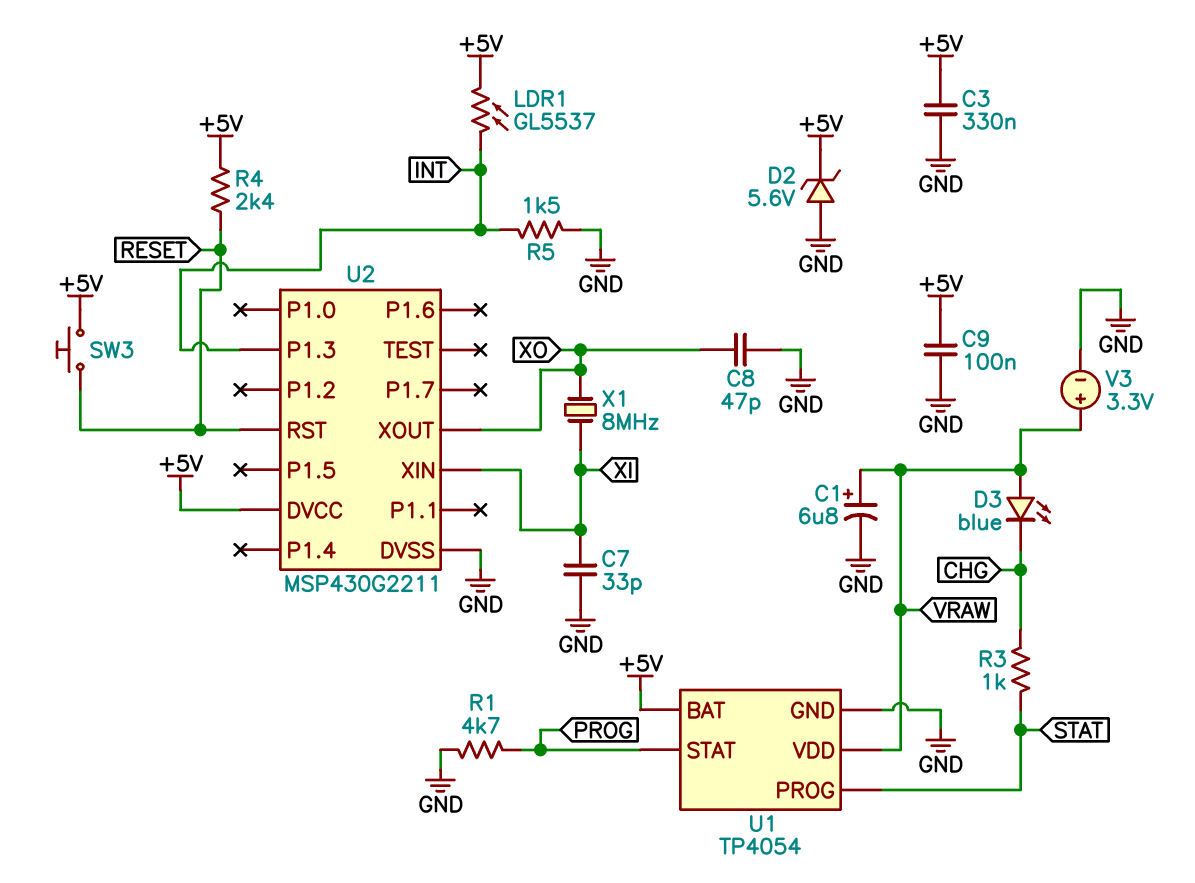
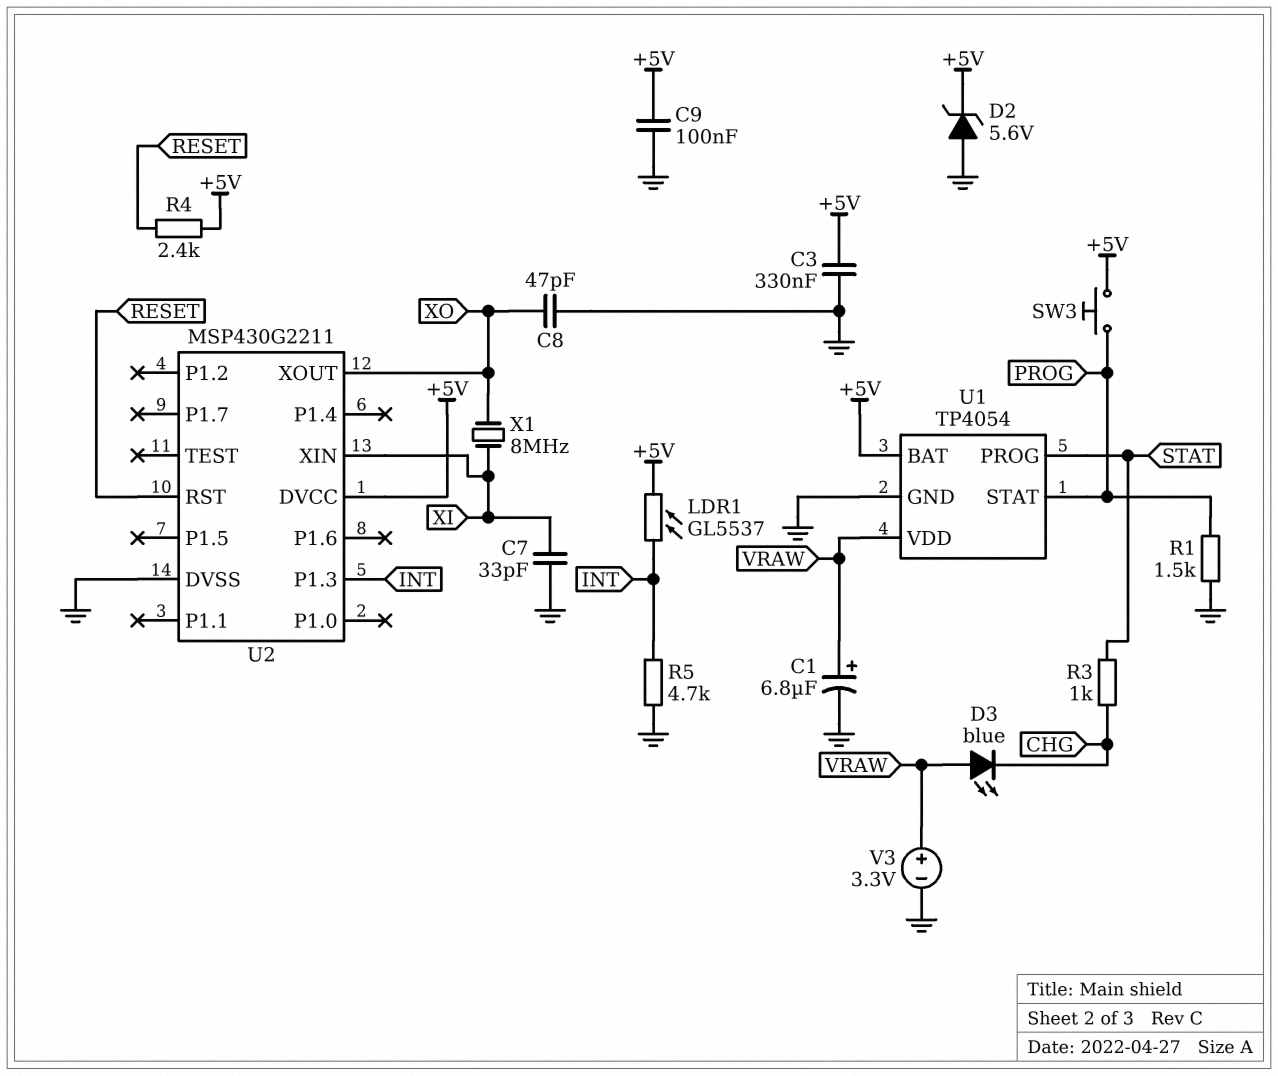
R1: 4.7k (GND, PROG) -> 1.5k (GND, PROG)
R5: 1.5k (GND, INT) -> 4.7k (GND, INT)
SW3: button (+5V, RESET) -> button (+5V, PROG)

